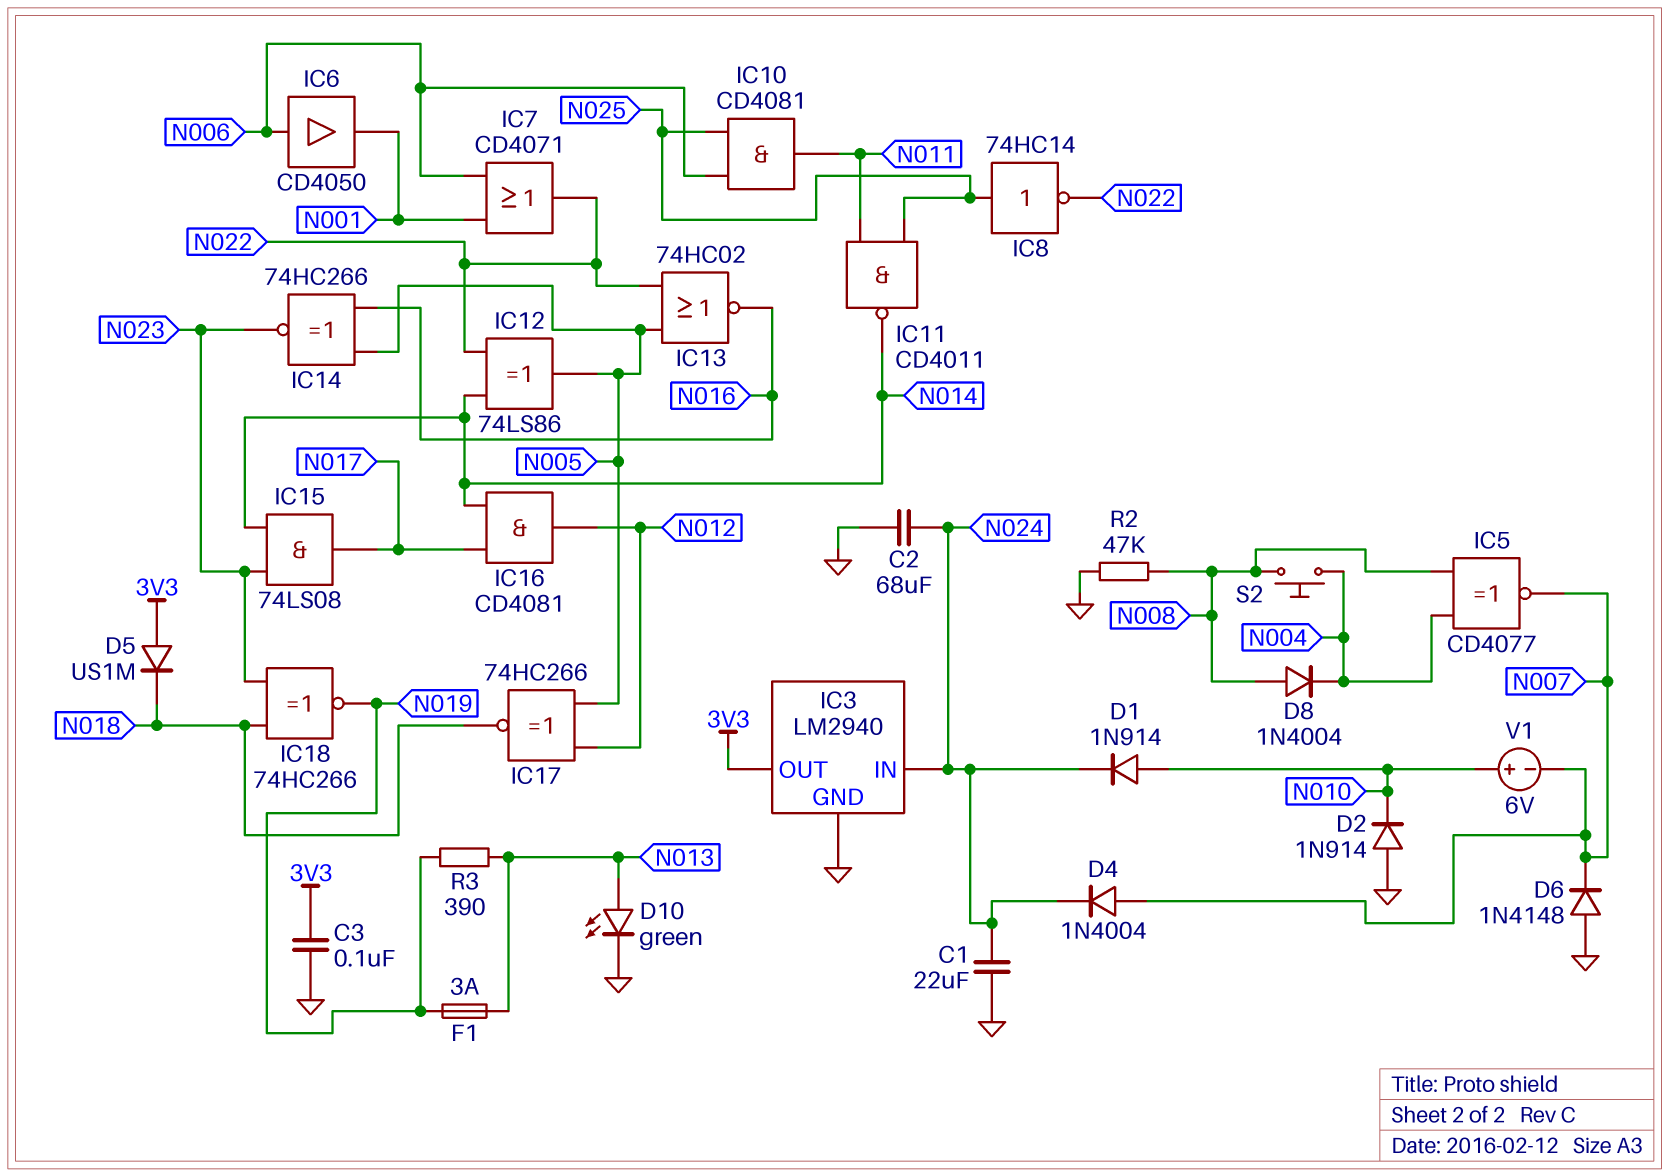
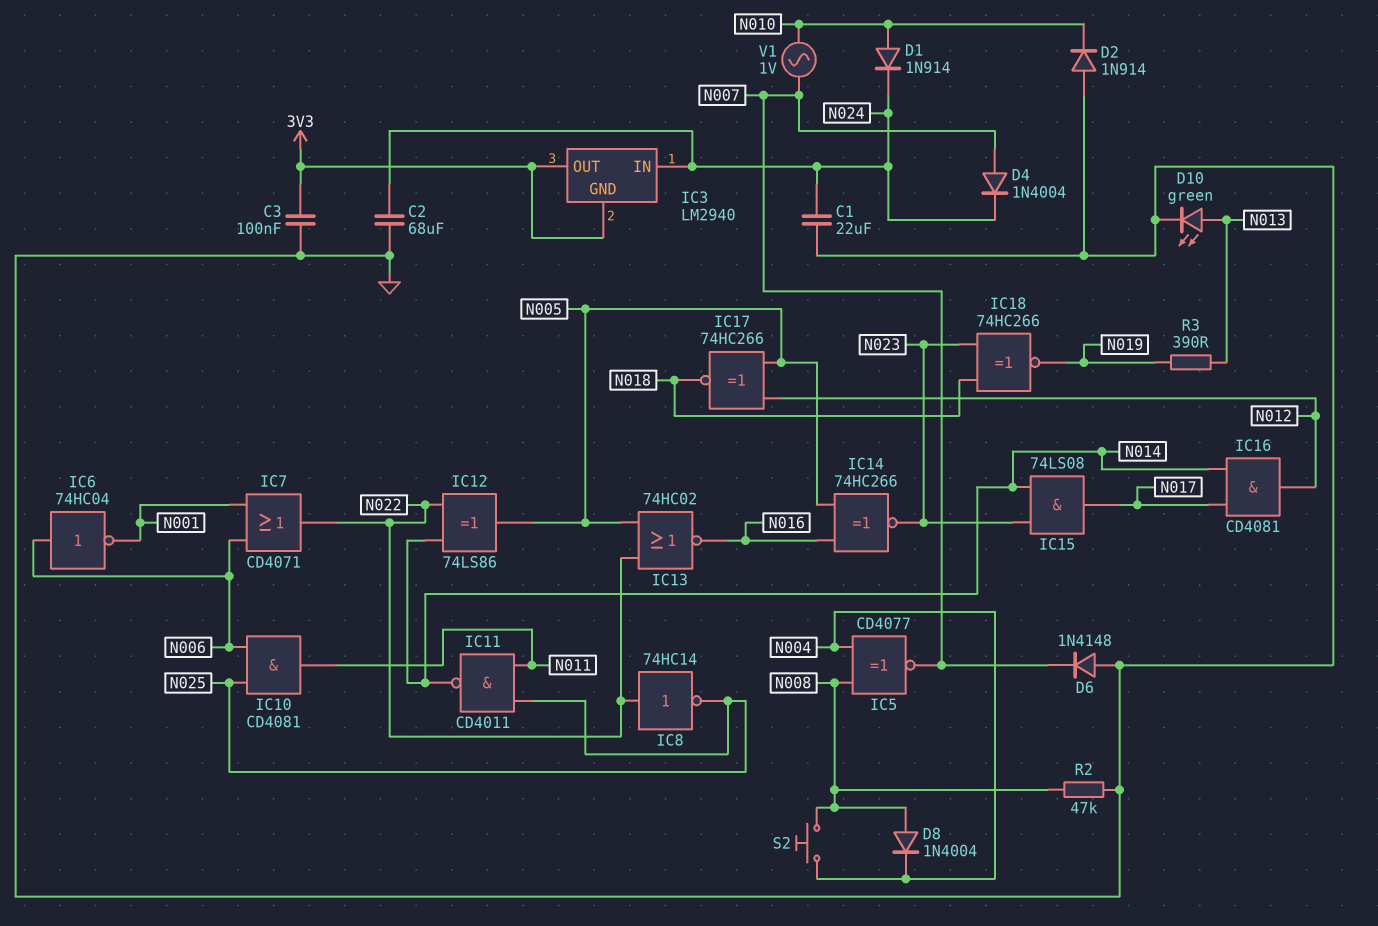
D5: diode US1M (A 3V3, K N018) -> none
F1: 3A (N013, N019) -> none
IC3 pin GND: GND -> 3V3
IC6: buffer CD4050 (in N006, out N001) -> NOT 74HC04 (in N006, out N001)
IC8: NOT 74HC14 (in N025, out N022) -> NOT 74HC14 (in N022, out N025)
V1: 6V (plus N010, minus N007) -> AC 1V (N007, N010)

